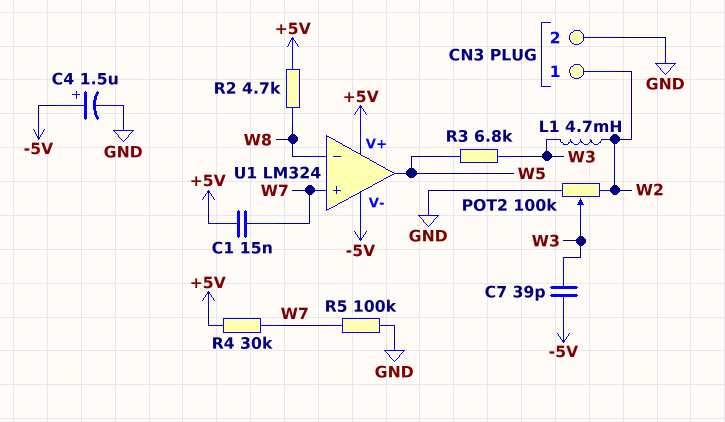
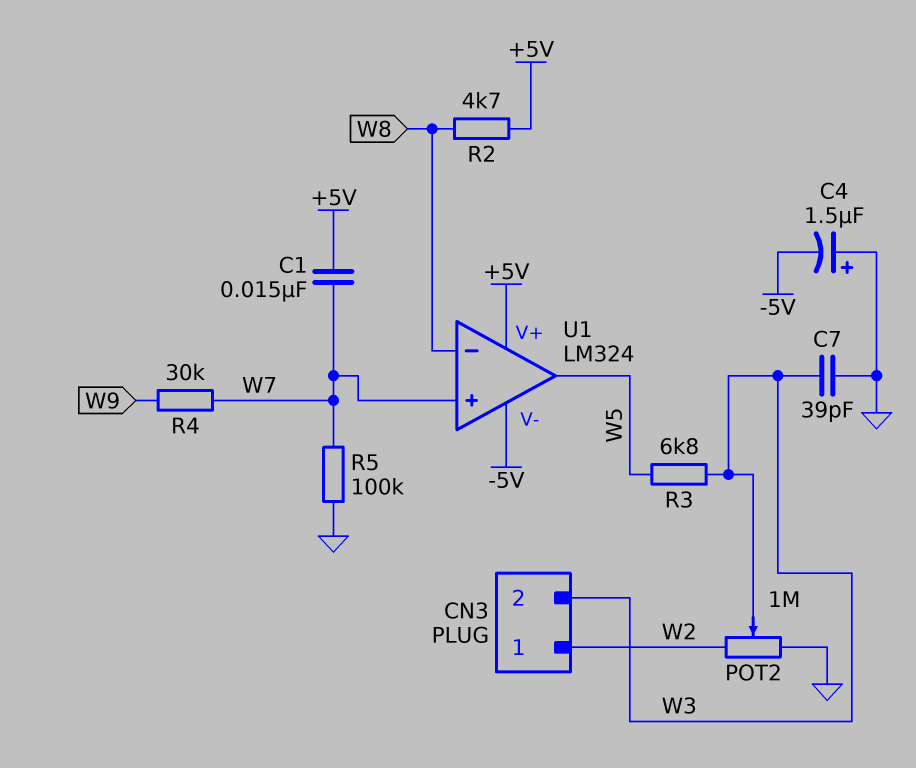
C4: 1.5uF (plus -5V, minus GND) -> 1.5uF (plus GND, minus -5V)
C7: 39pF (-5V, W3) -> 39pF (GND, W3)
CN3 pin 2: GND -> W3
L1: 4.7mH (W2, W3) -> none
POT2: 100k (GND, W2, wiper W3) -> 1M (GND, W2, wiper W3)
R4: 30k (+5V, W7) -> 30k (W7, W9)

